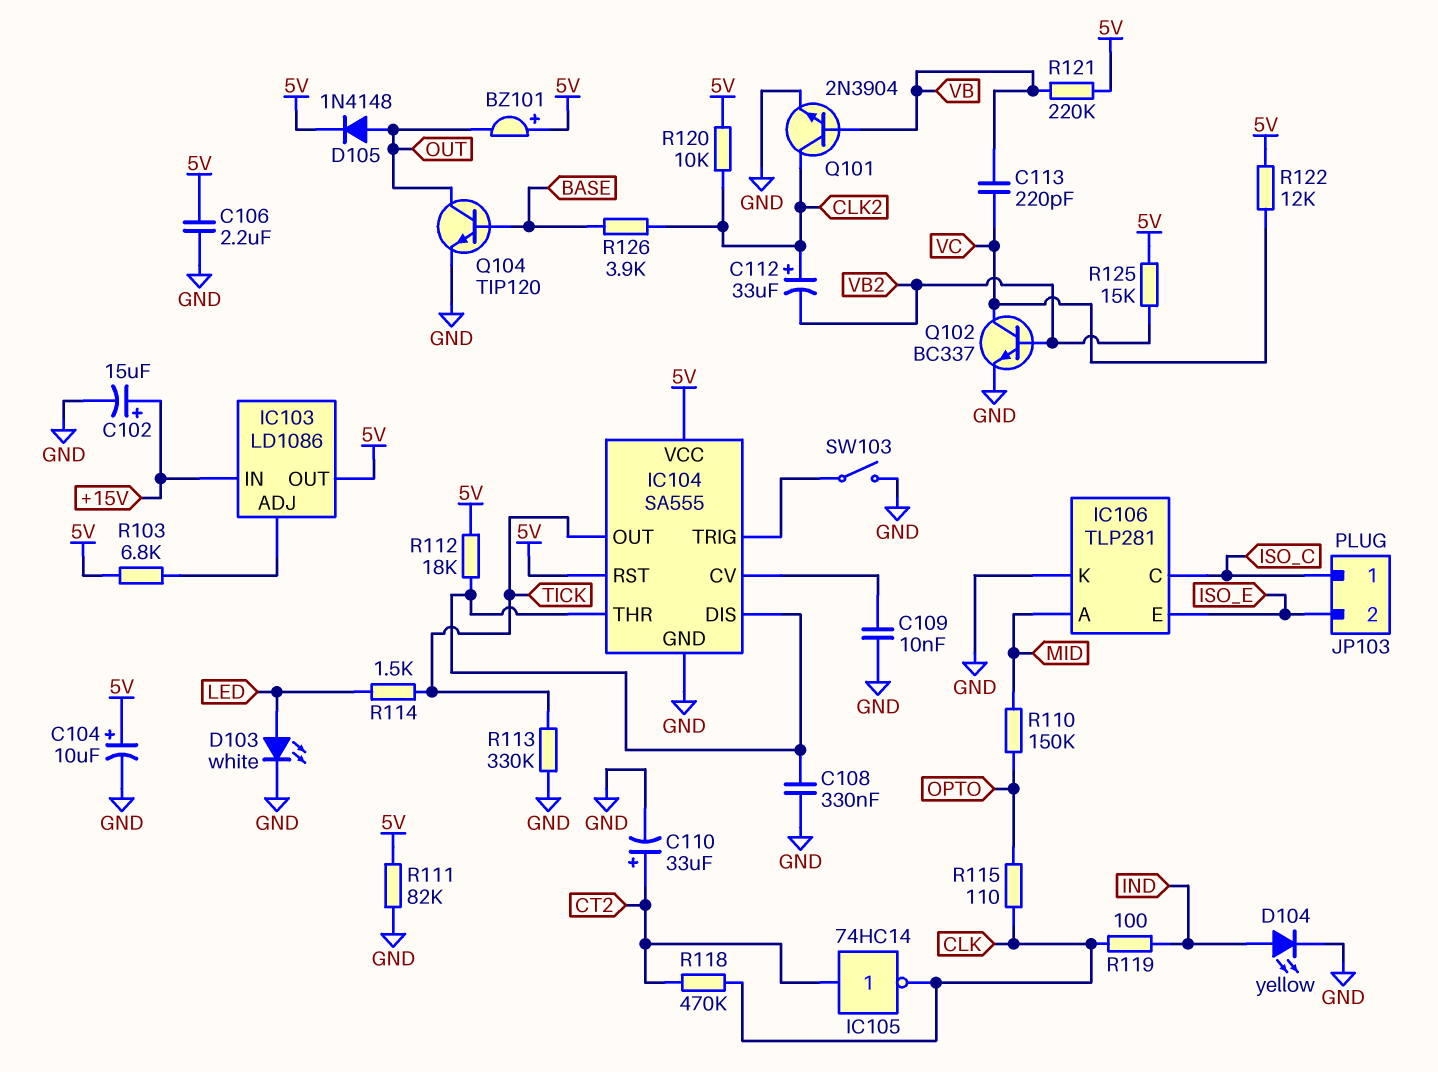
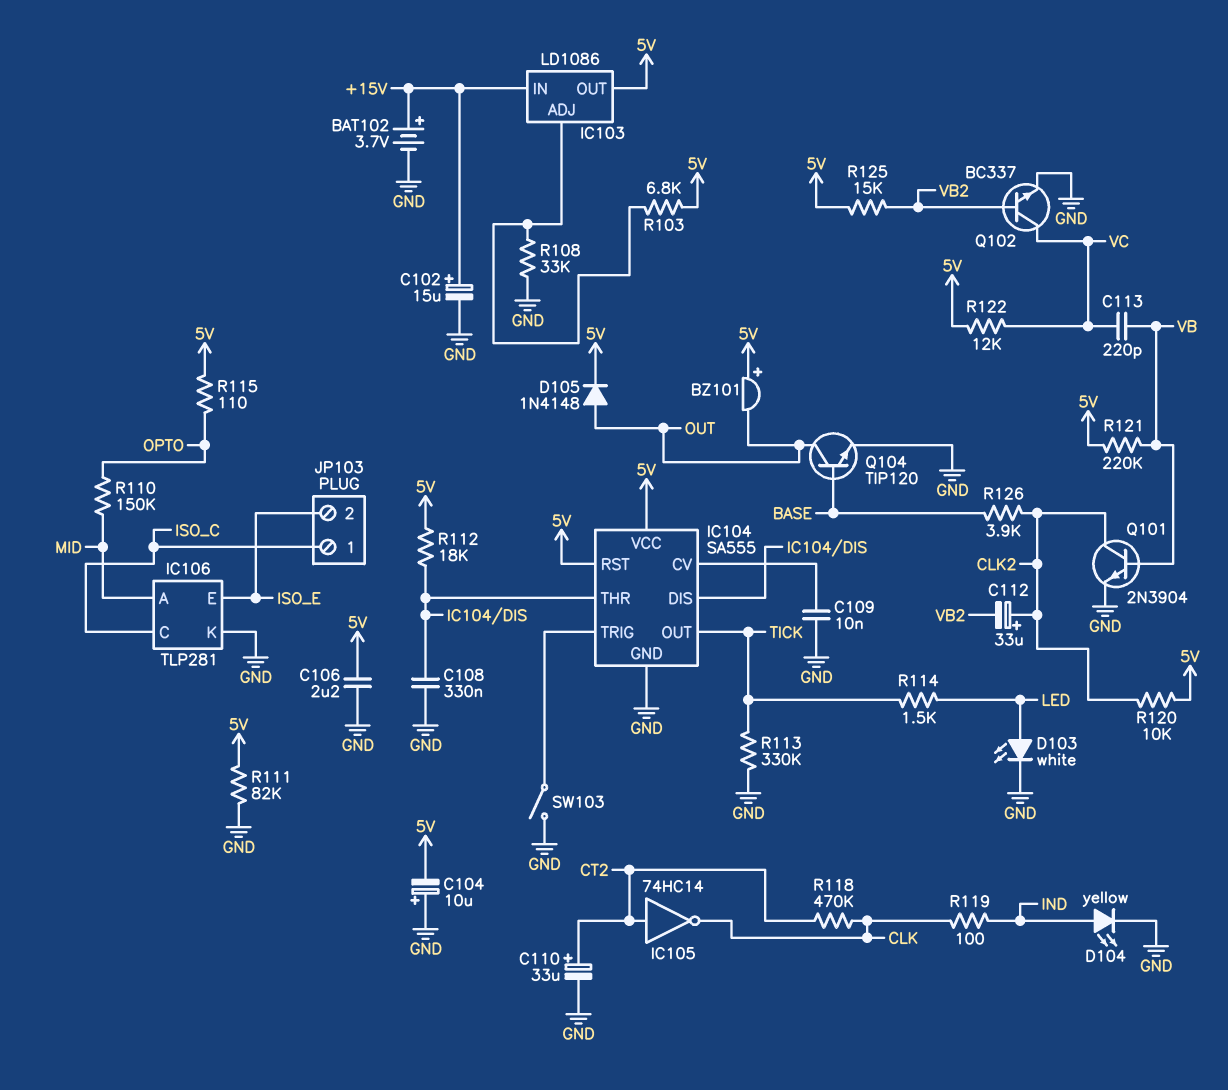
BAT102: none -> 3.7V (plus +15V, minus GND)
C104: 10uF (plus 5V, minus GND) -> 10uF (plus GND, minus 5V)
R108: none -> 33k (GND, IC103/ADJ)
R115: 110 (CLK, OPTO) -> 110 (5V, OPTO)

